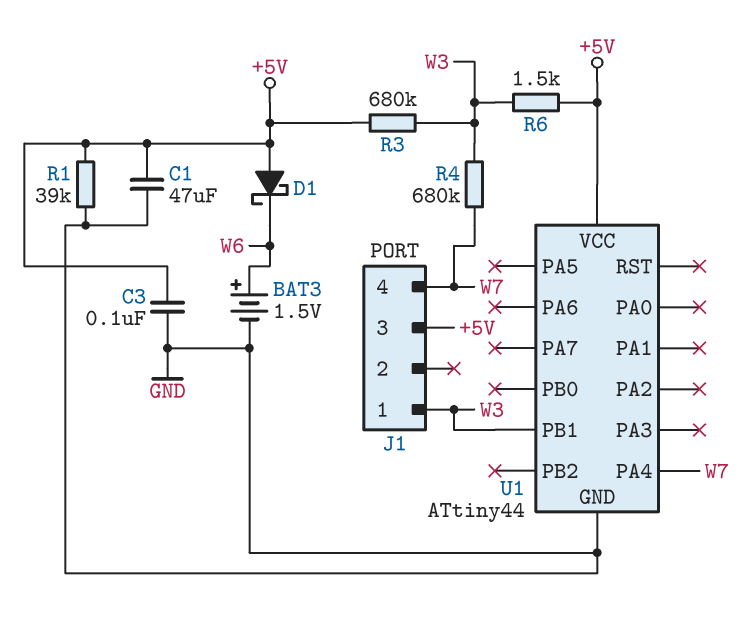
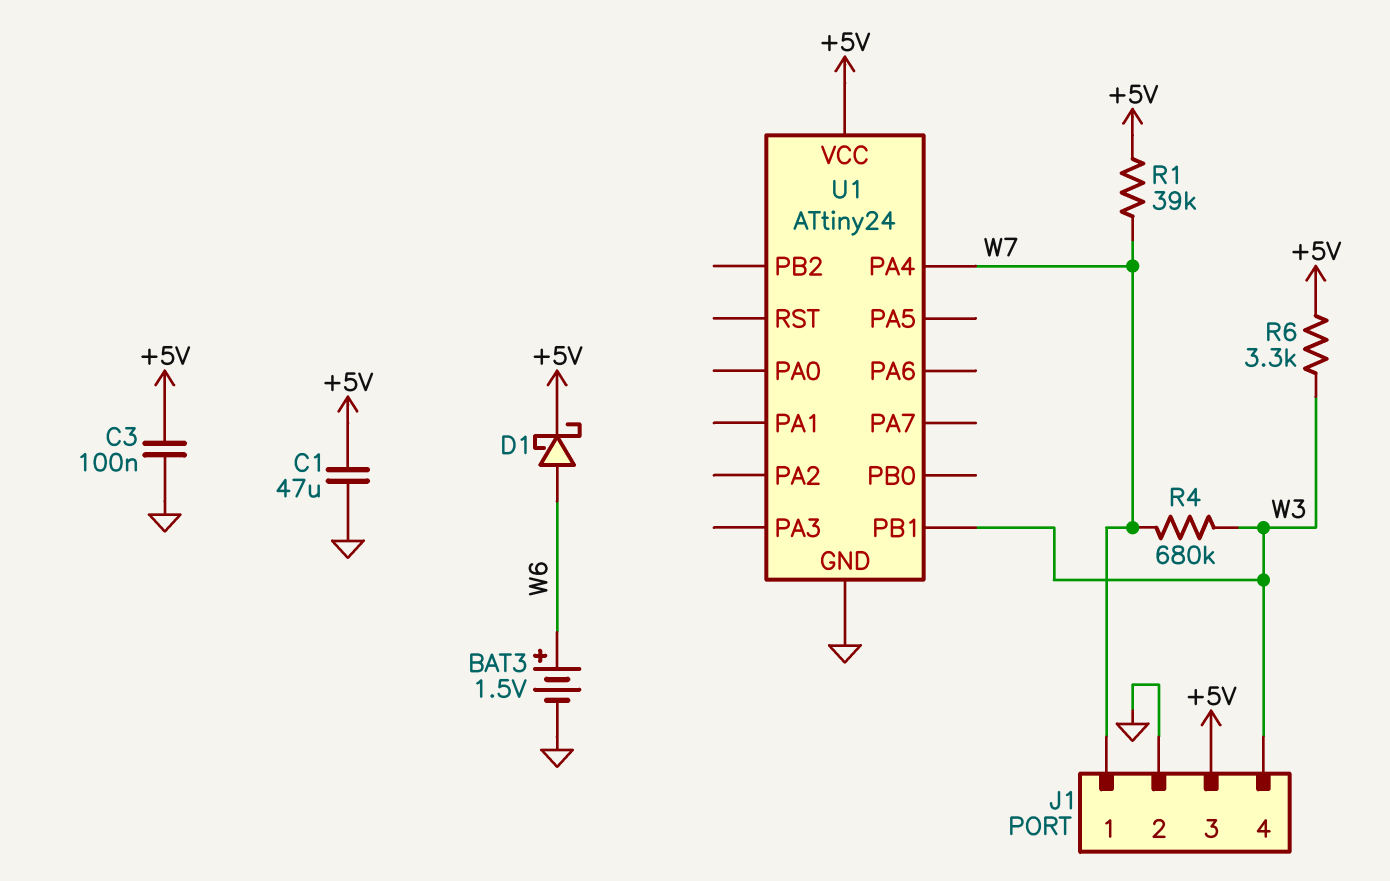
D1: schottky (A +5V, K W6) -> schottky (A W6, K +5V)
J1 pin 1: W3 -> W7
J1 pin 2: none -> GND
J1 pin 4: W7 -> W3
R1: 39k (+5V, GND) -> 39k (+5V, W7)
R3: 680k (+5V, W3) -> none
R6: 1.5k (+5V, W3) -> 3.3k (+5V, W3)
U1: ATtiny44 -> ATtiny24

